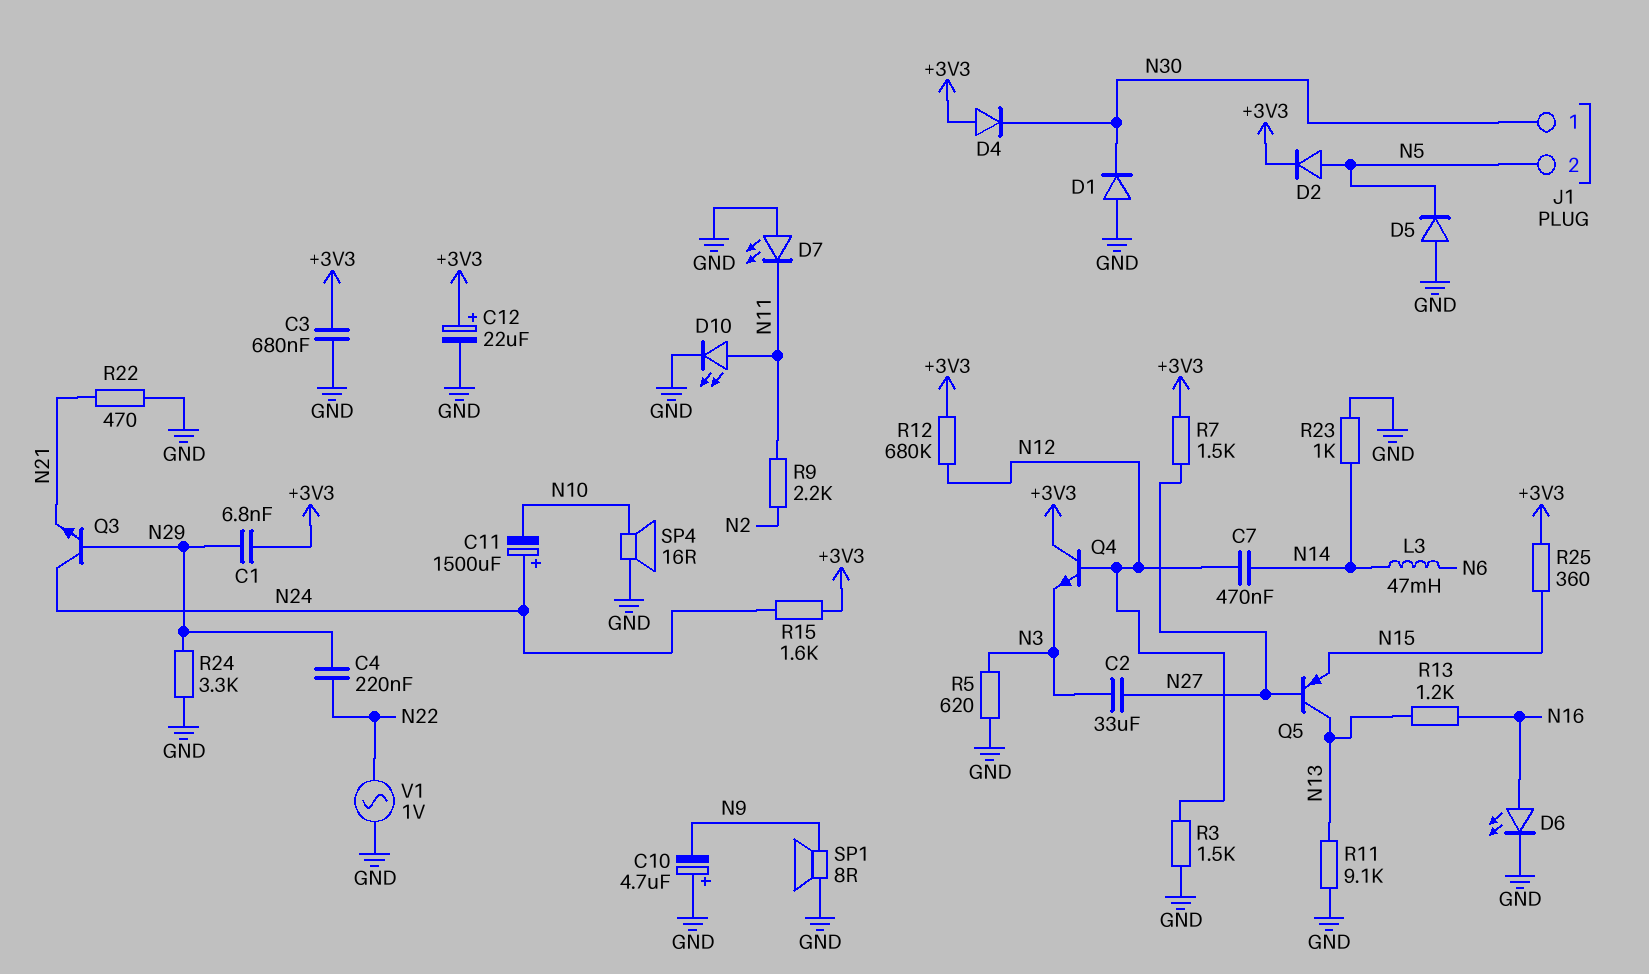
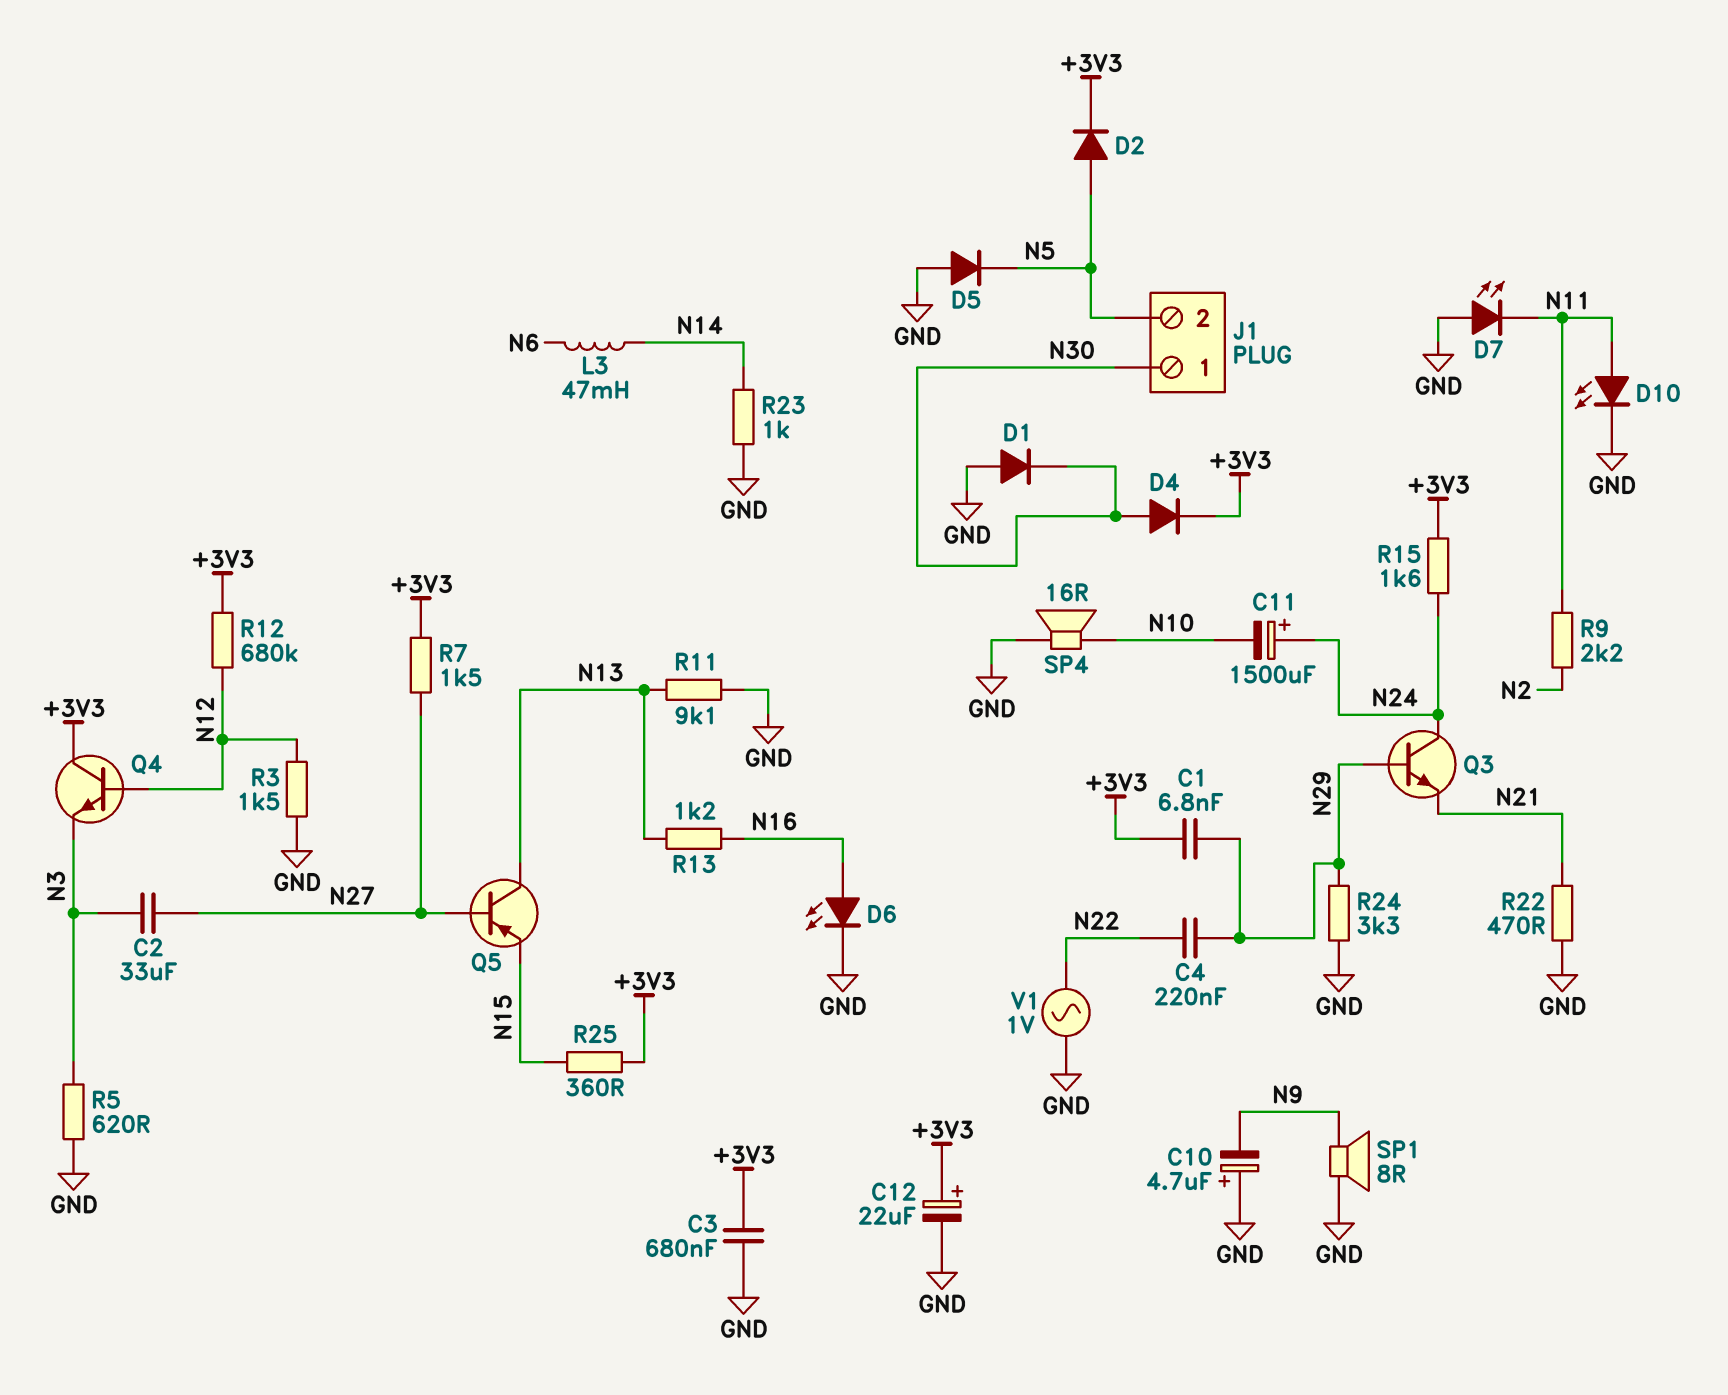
C7: 470nF (N12, N14) -> none
D4: diode (A +3V3, K N30) -> diode (A N30, K +3V3)

